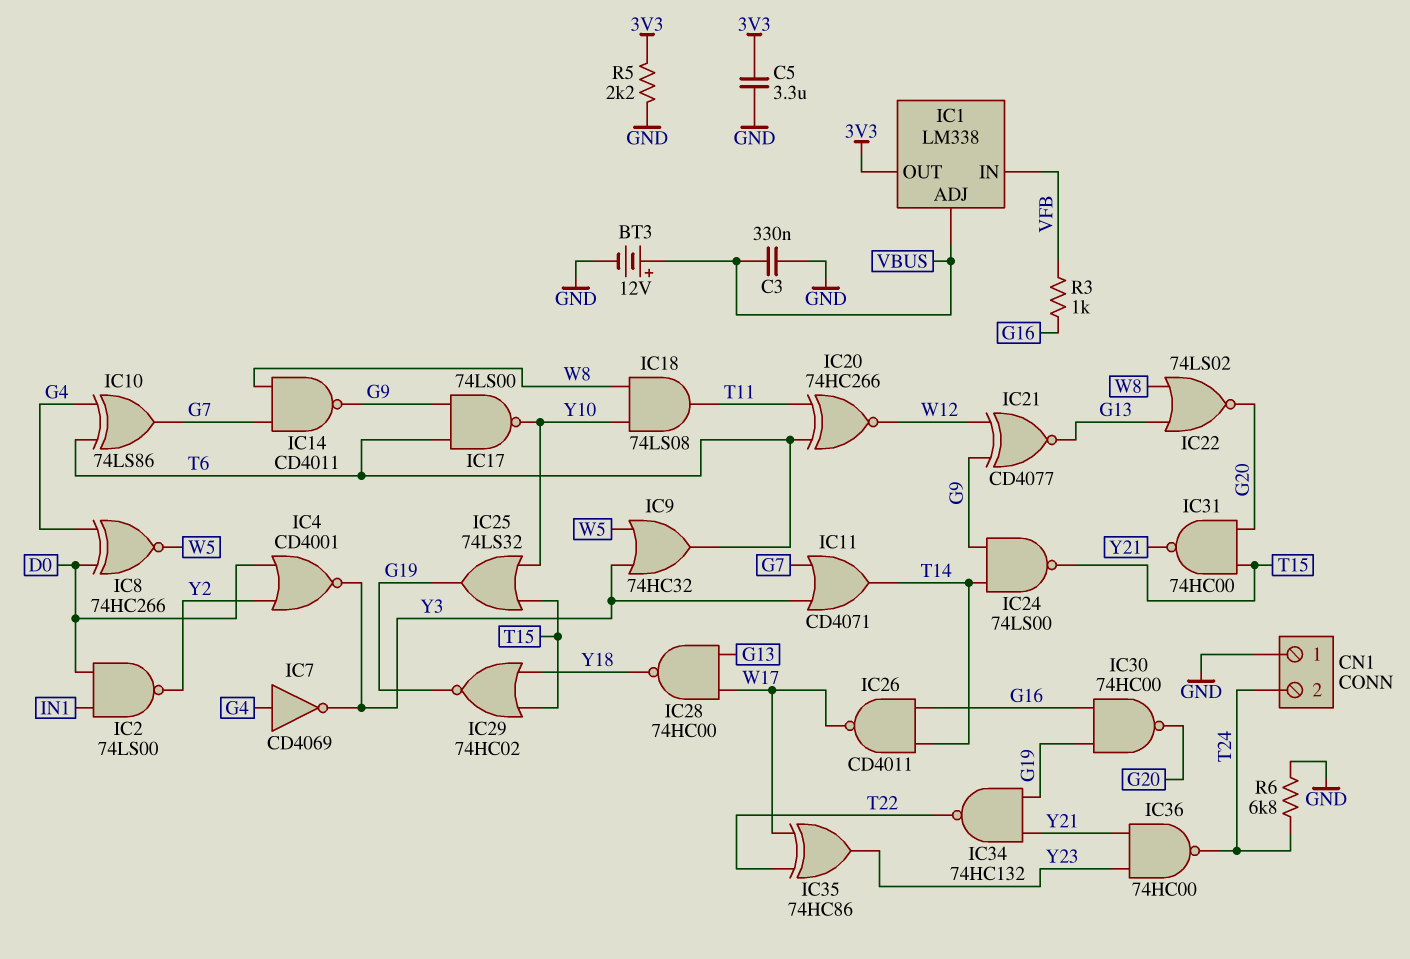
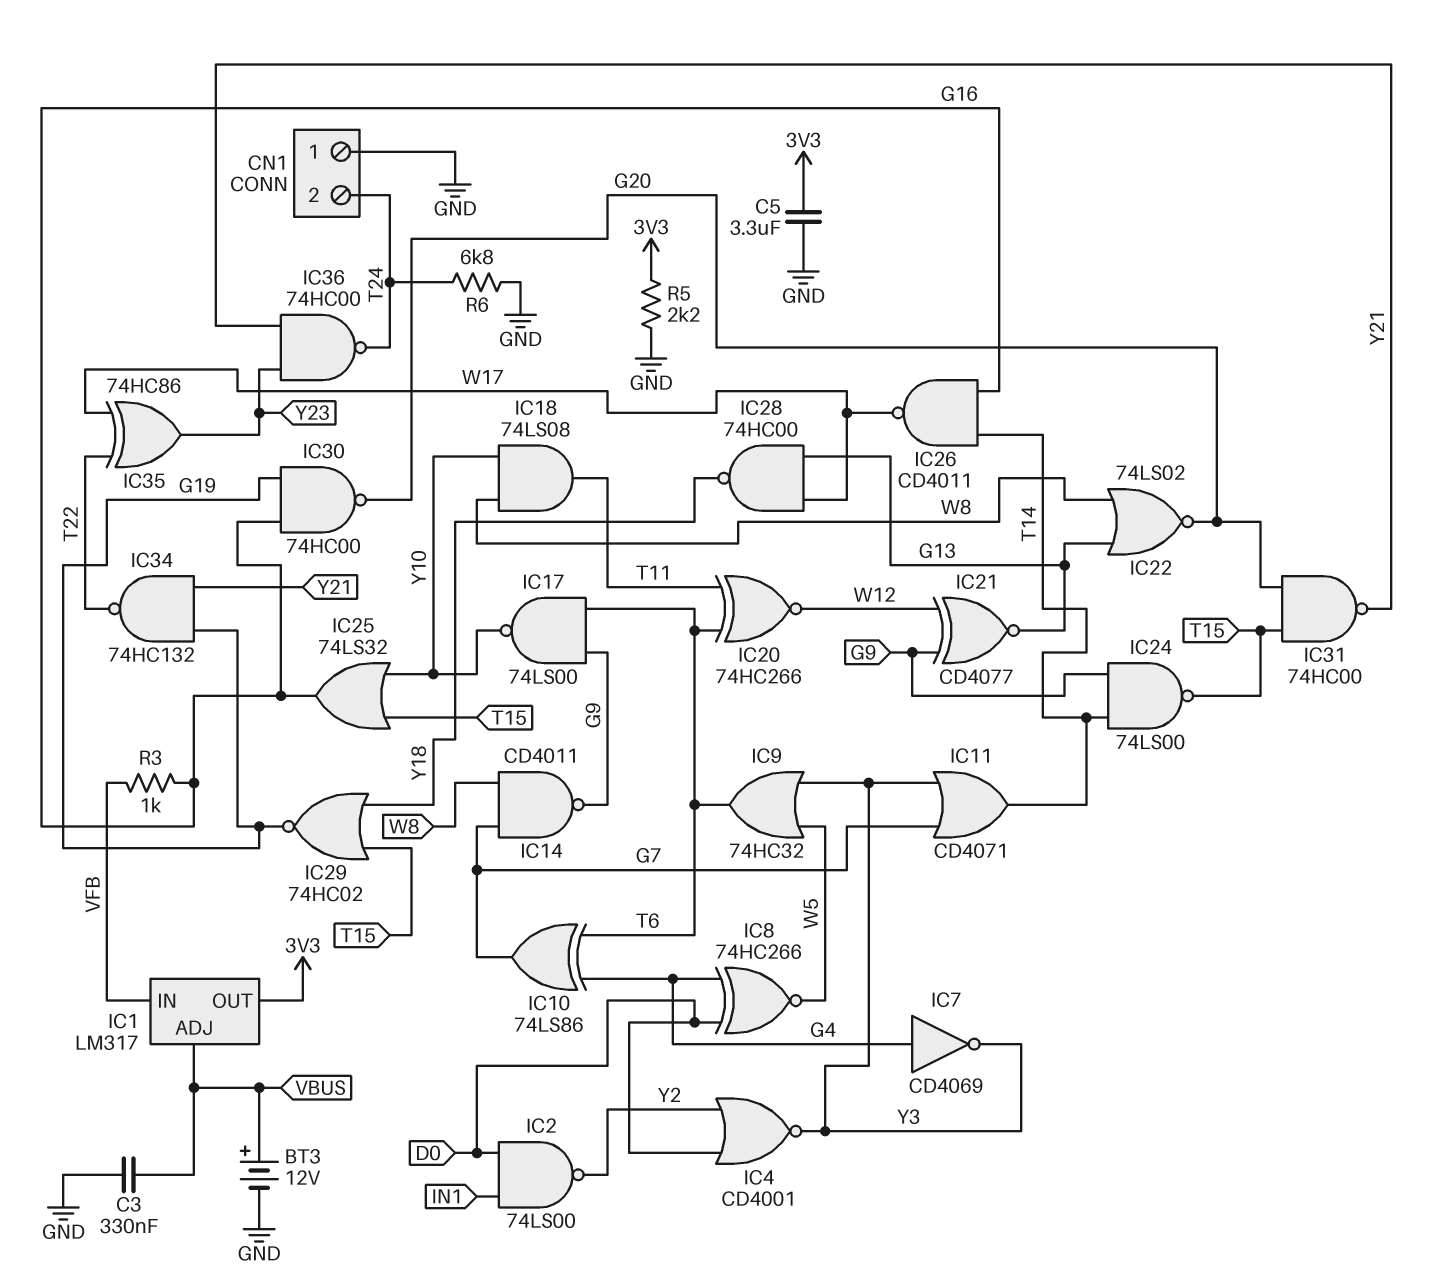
IC1: LM338 -> LM317
IC25: OR 74LS32 (in T15, in Y10, out G19) -> OR 74LS32 (in T15, in Y10, out G16)

